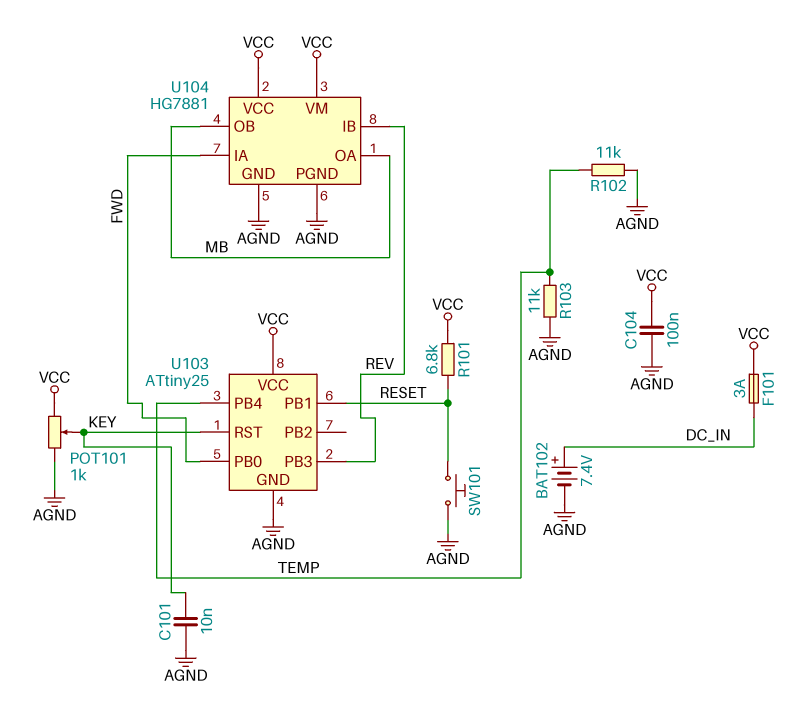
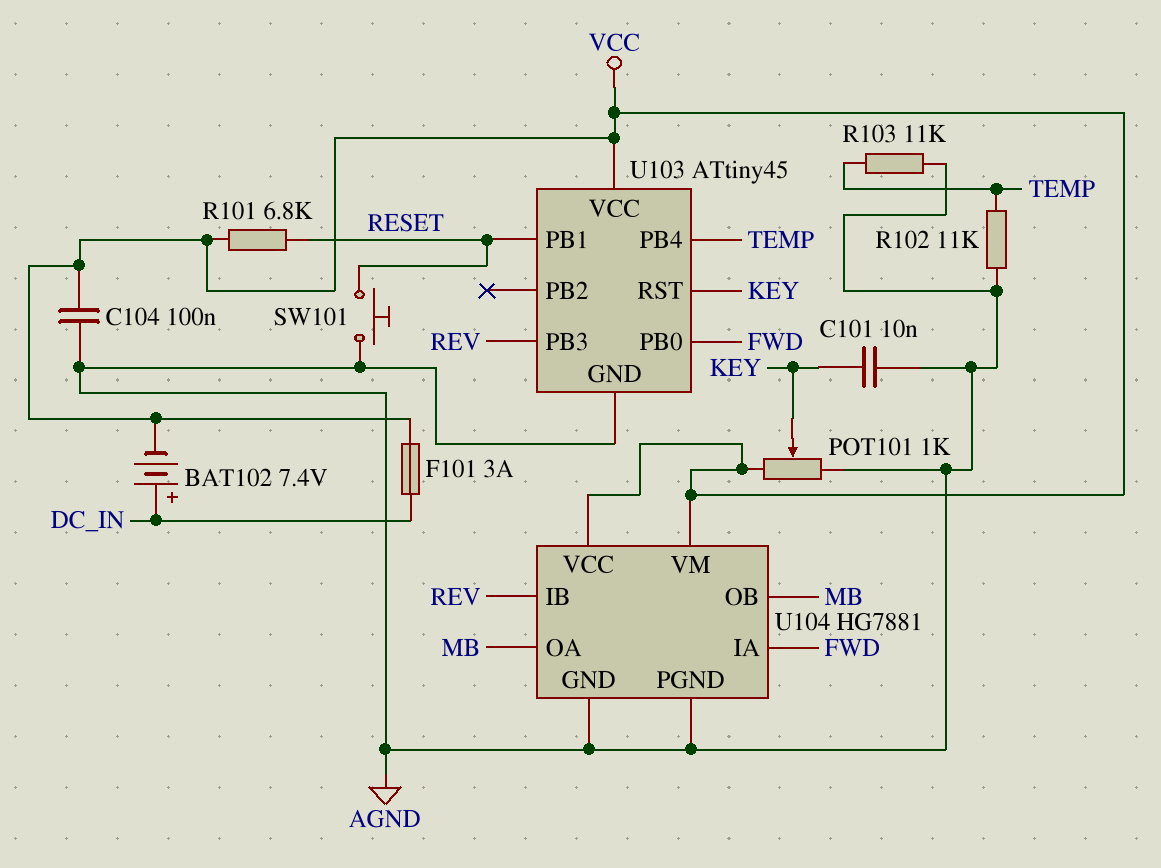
BAT102: 7.4V (plus DC_IN, minus AGND) -> 7.4V (plus DC_IN, minus VCC)
U103: ATtiny25 -> ATtiny45

